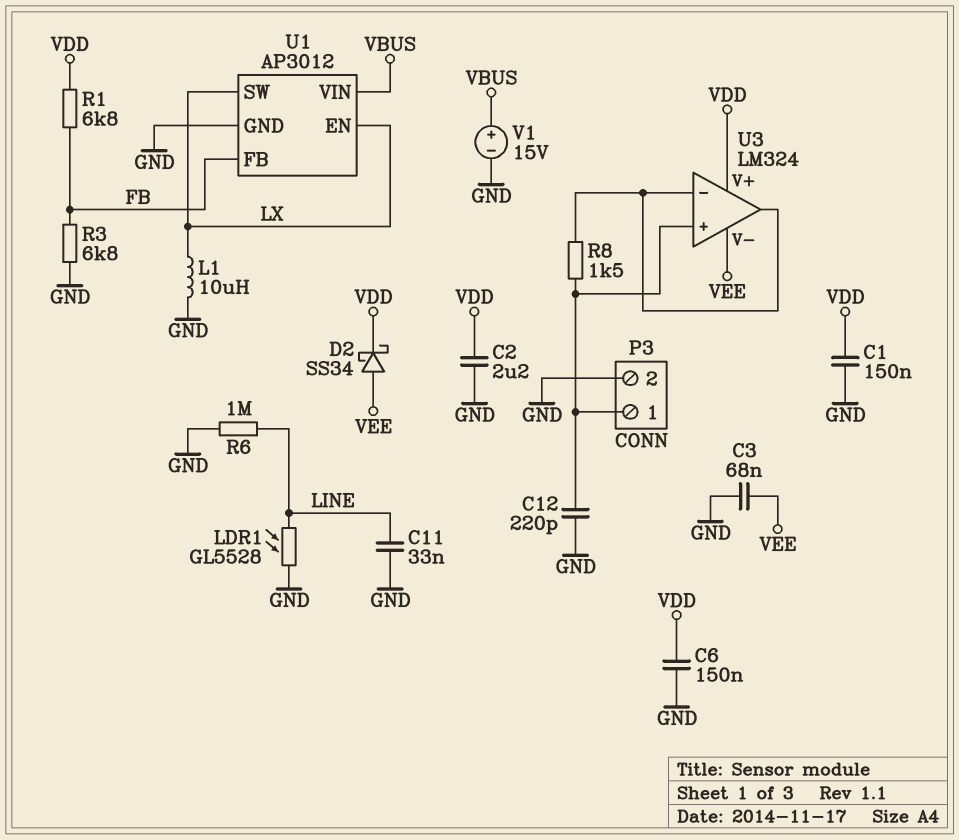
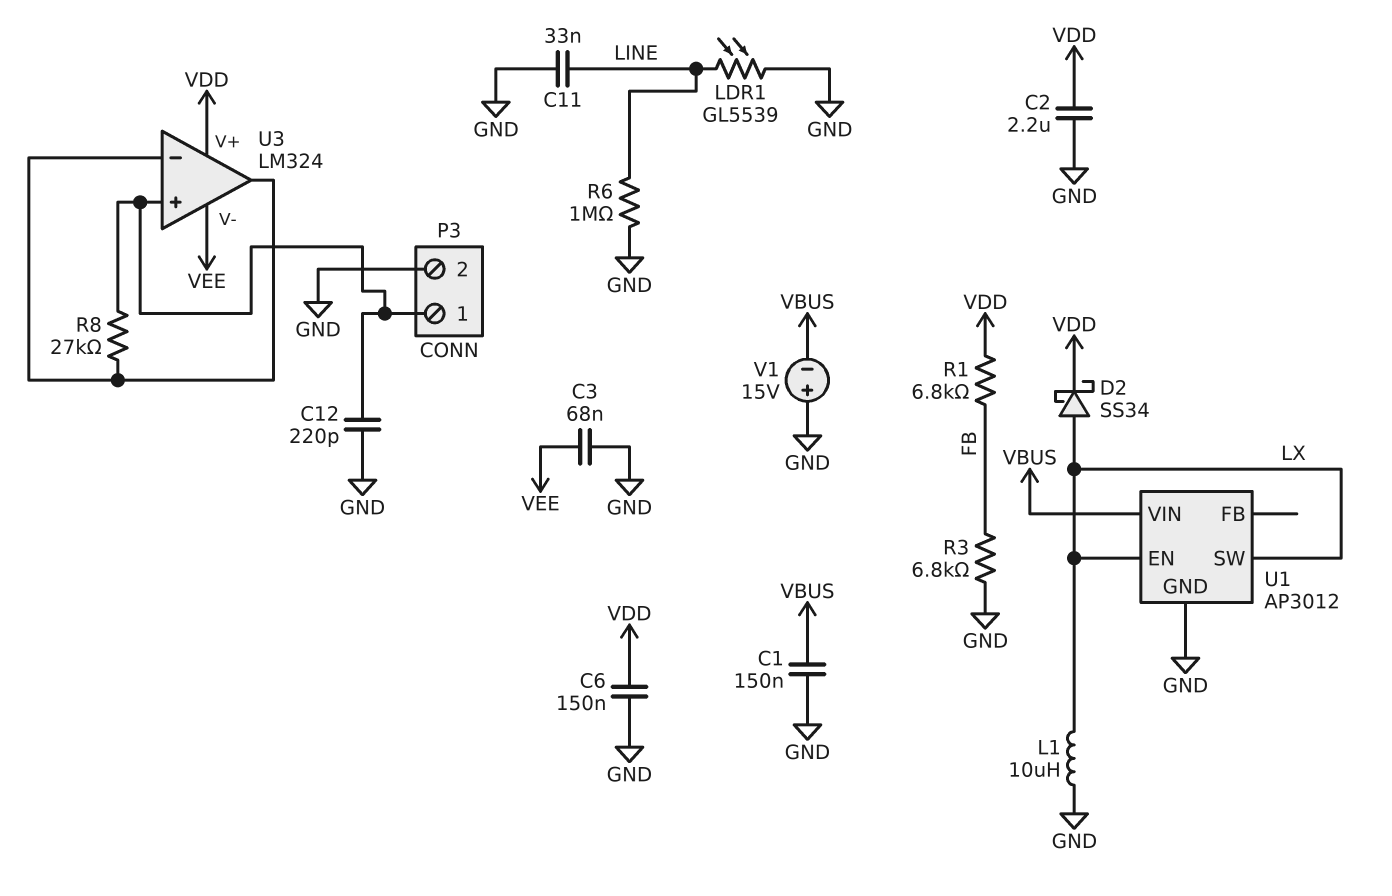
C1: 150nF (GND, VDD) -> 150nF (GND, VBUS)
D2: schottky SS34 (A VEE, K VDD) -> schottky SS34 (A LX, K VDD)
LDR1: GL5528 (GND, LINE) -> GL5539 (GND, LINE)
R8: 1.5k (P3/1, U3/in-) -> 27k (P3/1, U3/in-)
U1 pin FB: FB -> none
V1: 15V (plus VBUS, minus GND) -> 15V (plus GND, minus VBUS)

